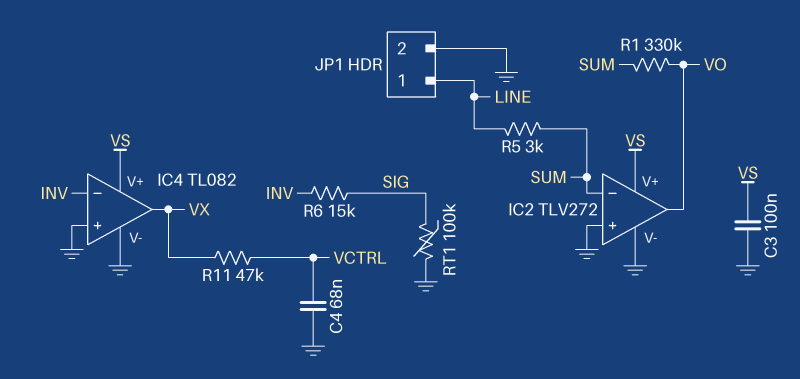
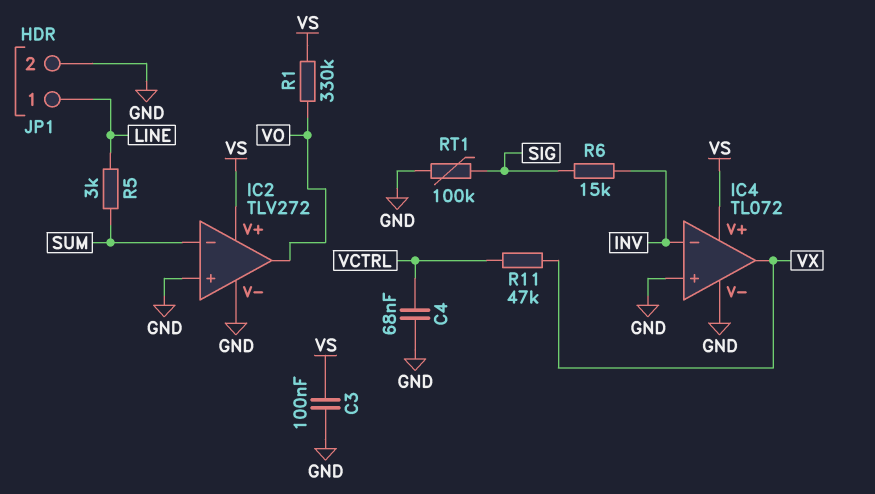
IC4: TL082 -> TL072
R1: 330k (SUM, VO) -> 330k (VO, VS)

